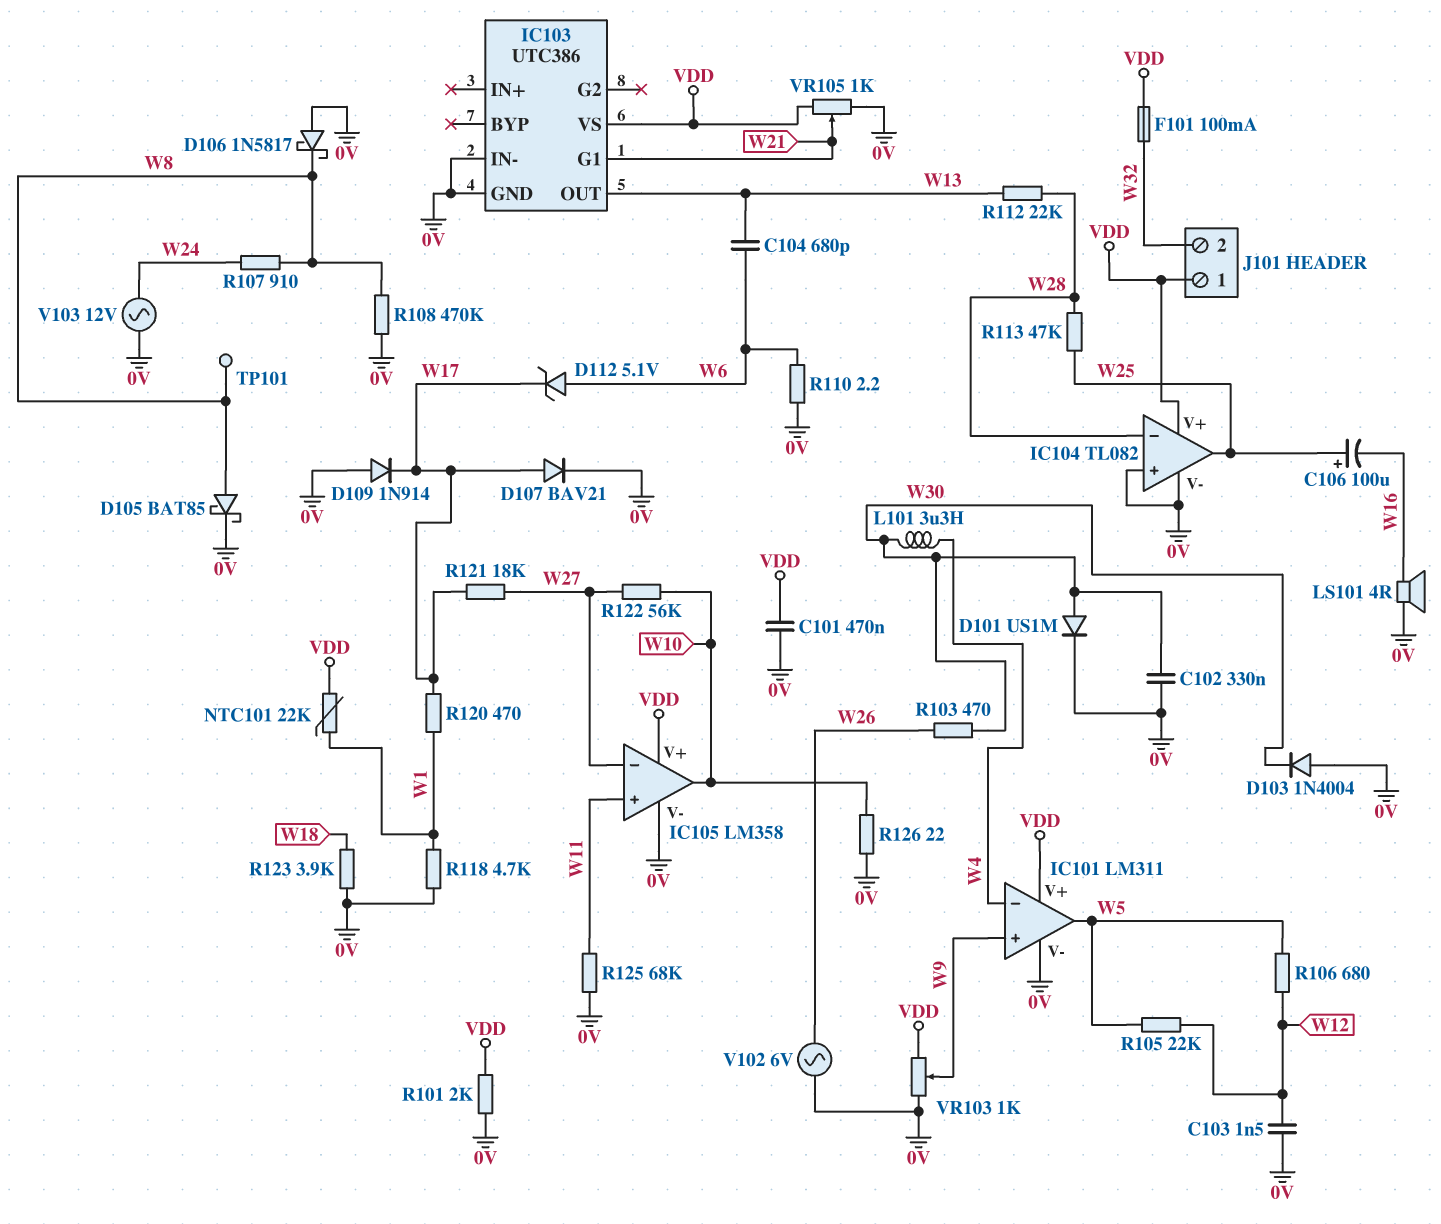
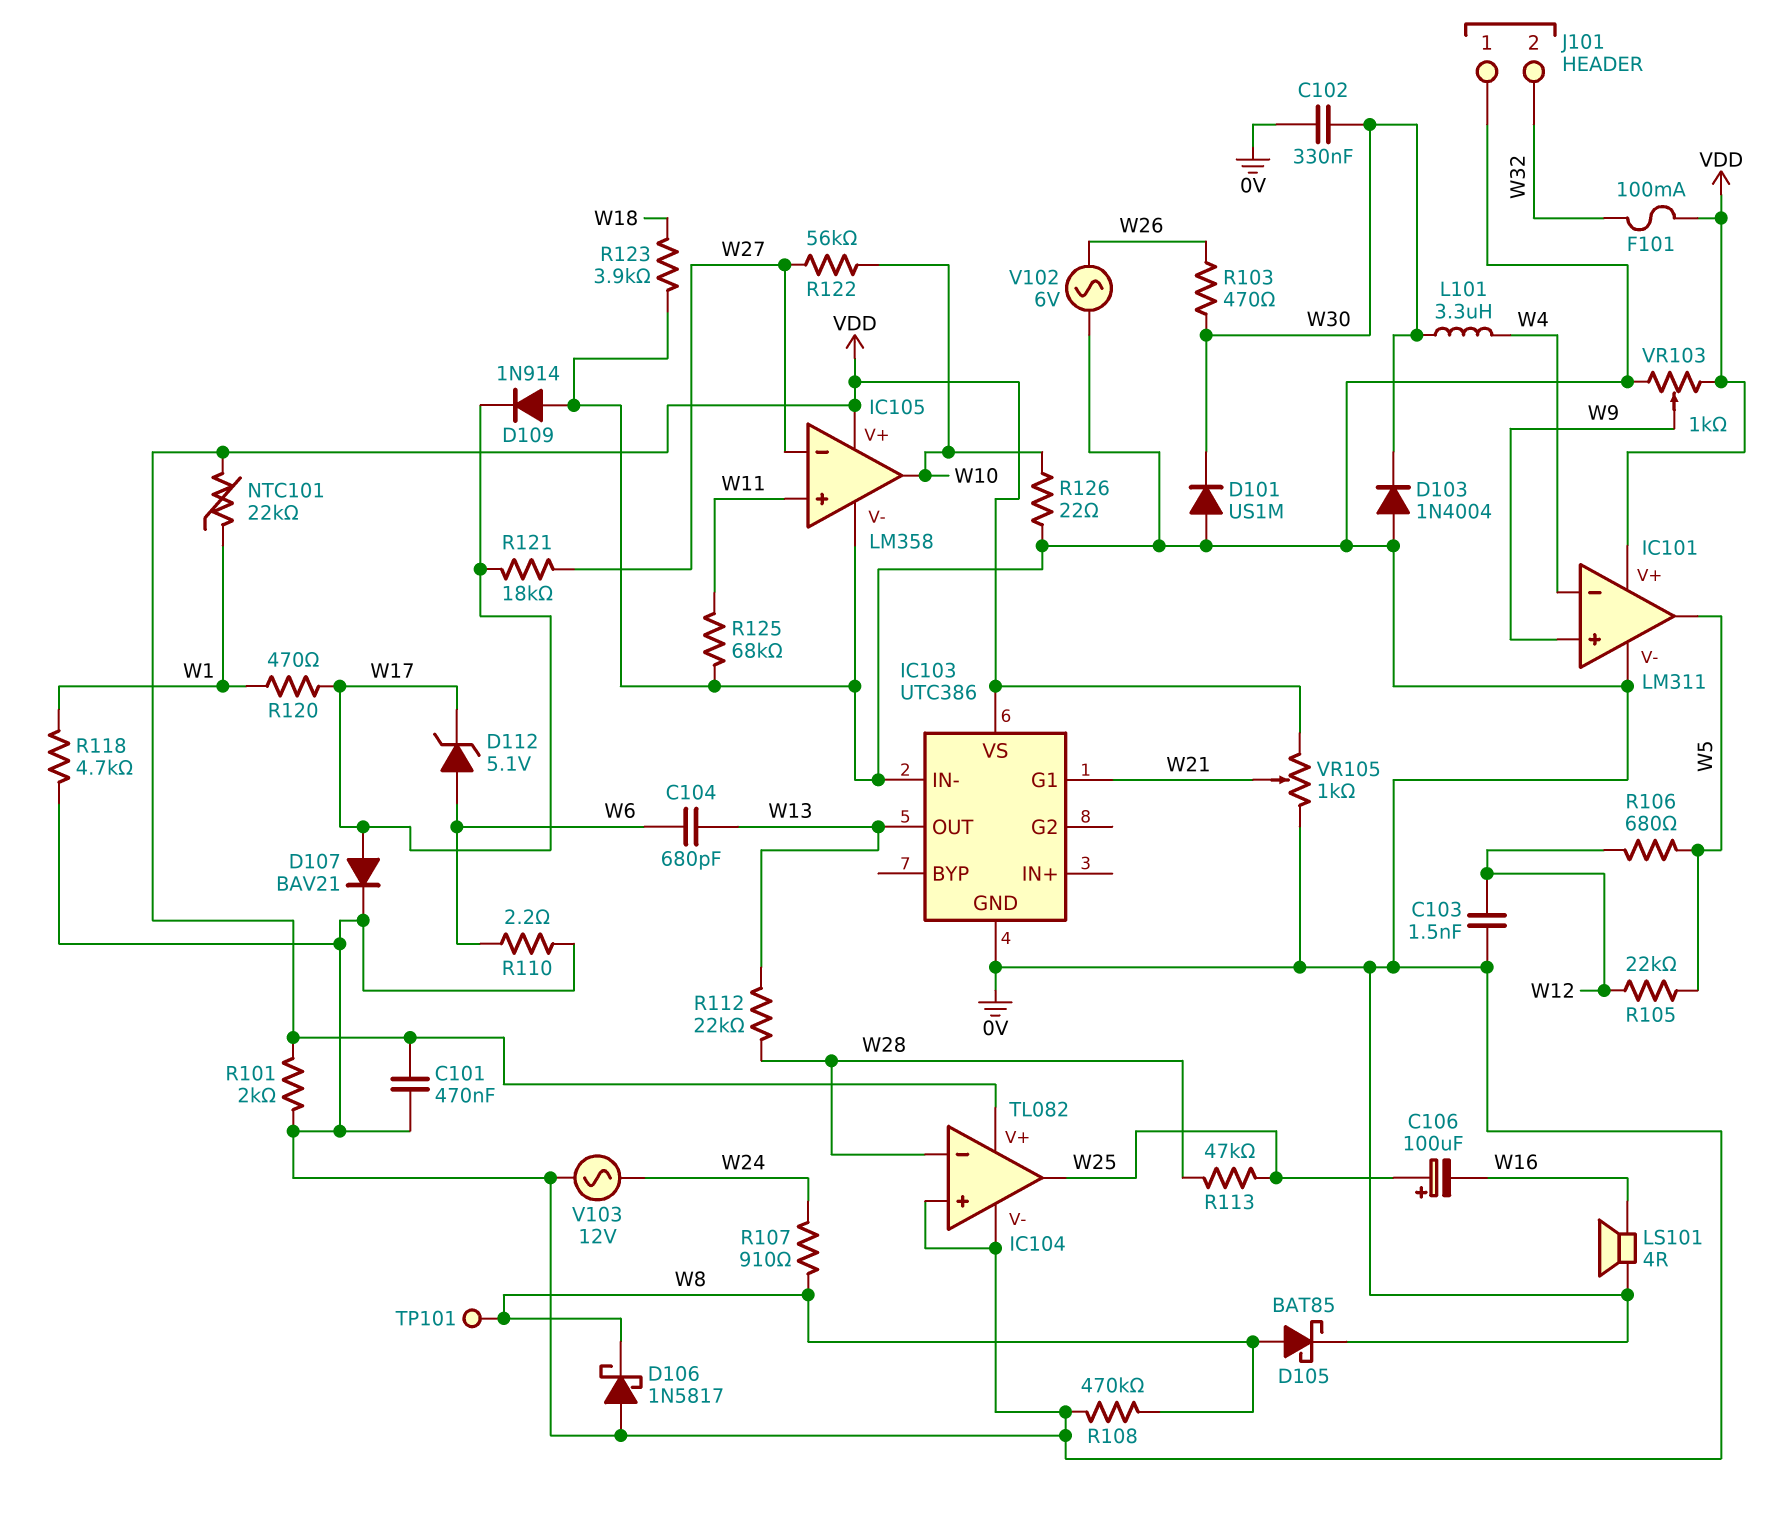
D101: diode US1M (A W30, K 0V) -> diode US1M (A 0V, K W30)
J101 pin 1: VDD -> 0V

